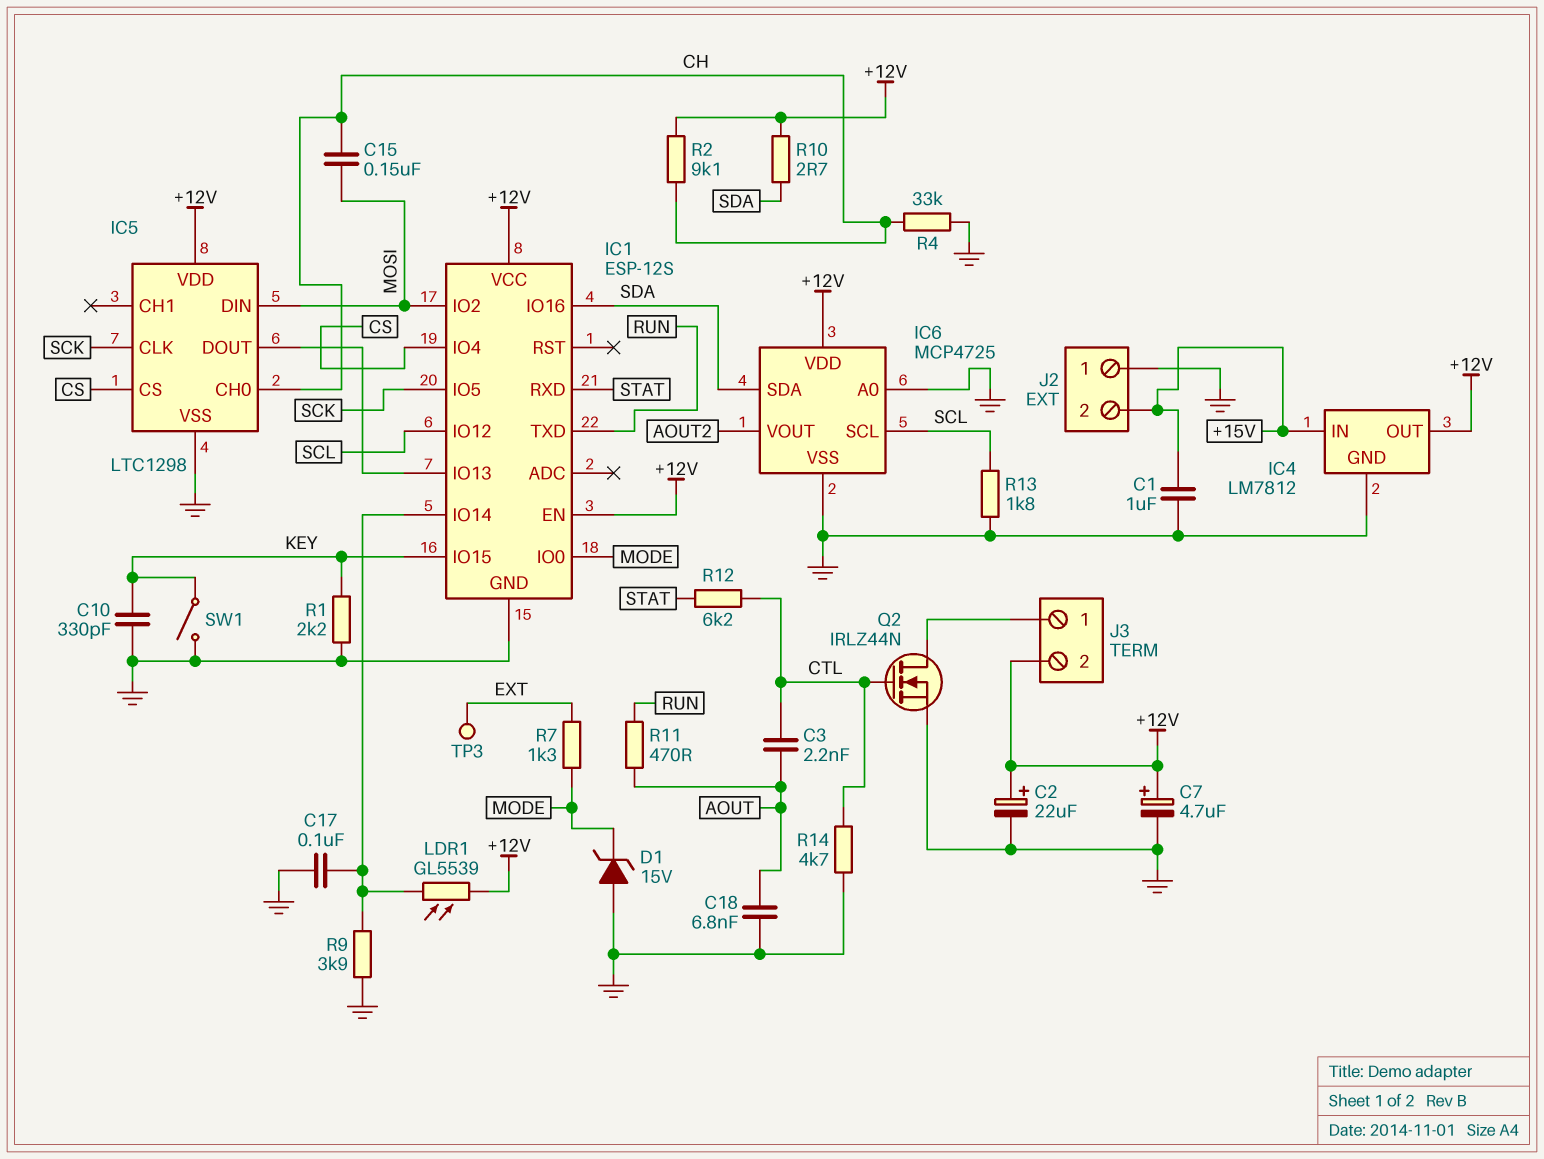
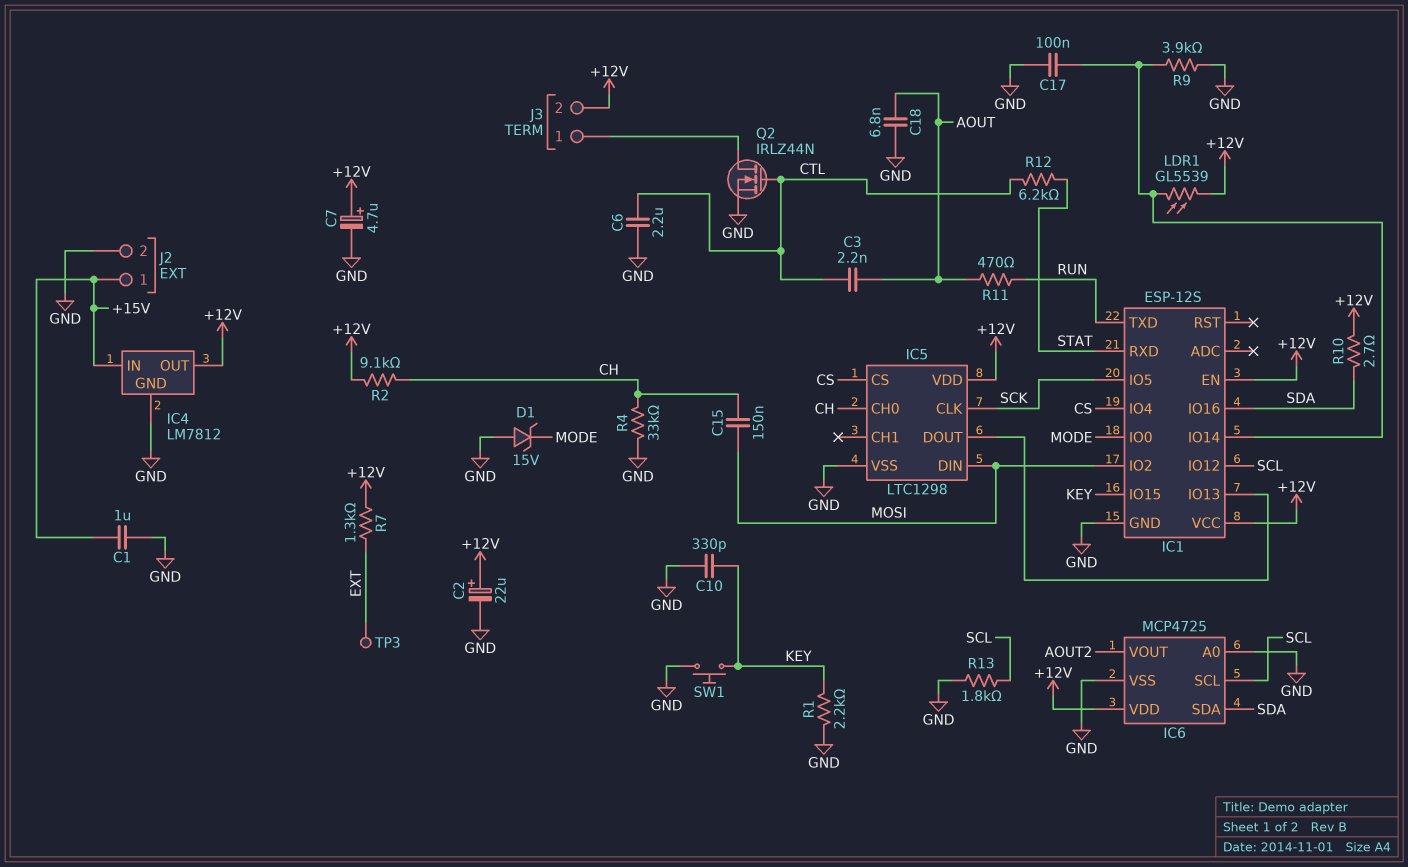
C6: none -> 2.2uF (CTL, GND)
J2 pin 1: GND -> +15V
J2 pin 2: +15V -> GND
R7: 1.3k (EXT, MODE) -> 1.3k (+12V, EXT)
R14: 4.7k (CTL, GND) -> none
SW1: switch (GND, KEY) -> button (GND, KEY)

